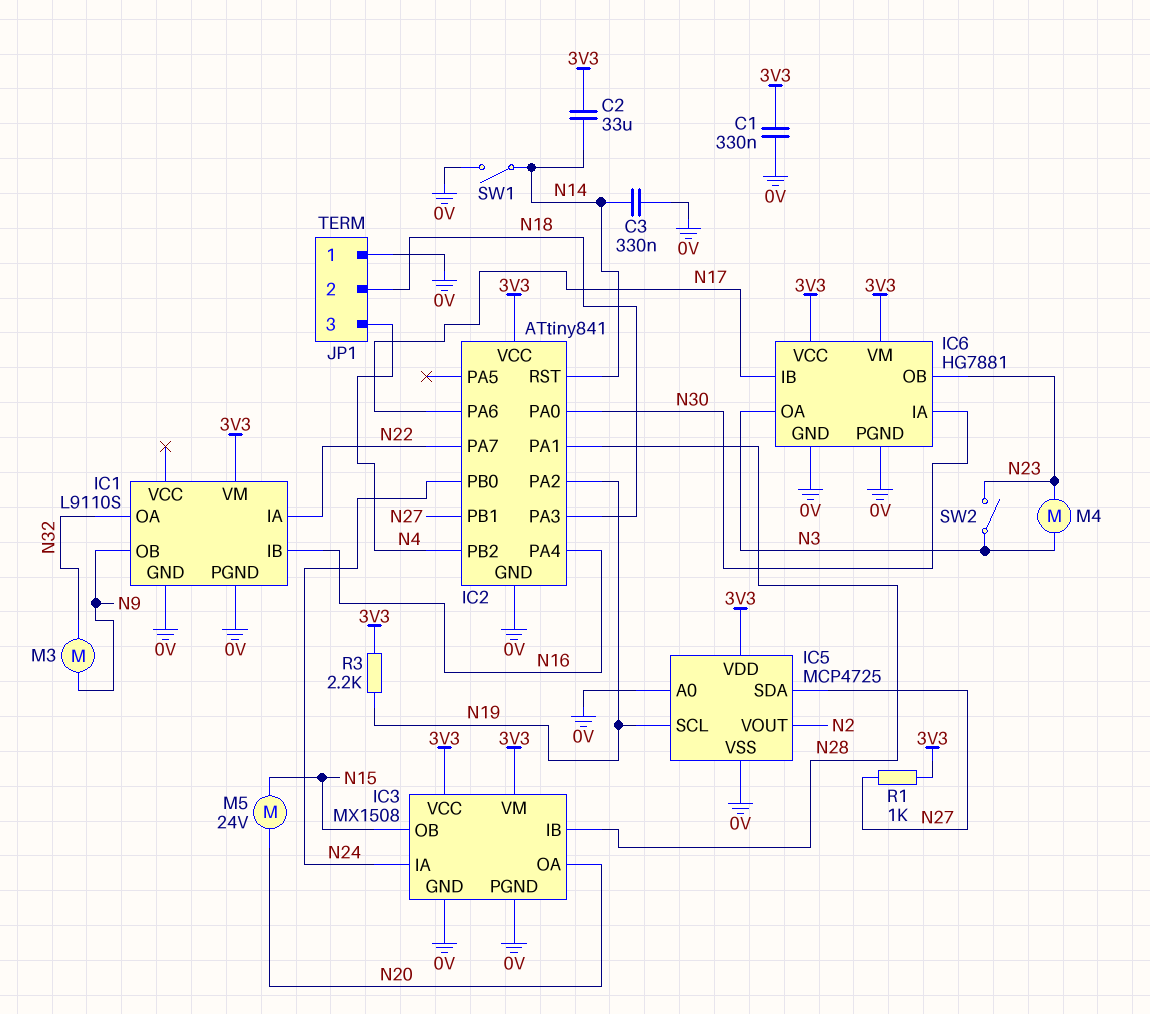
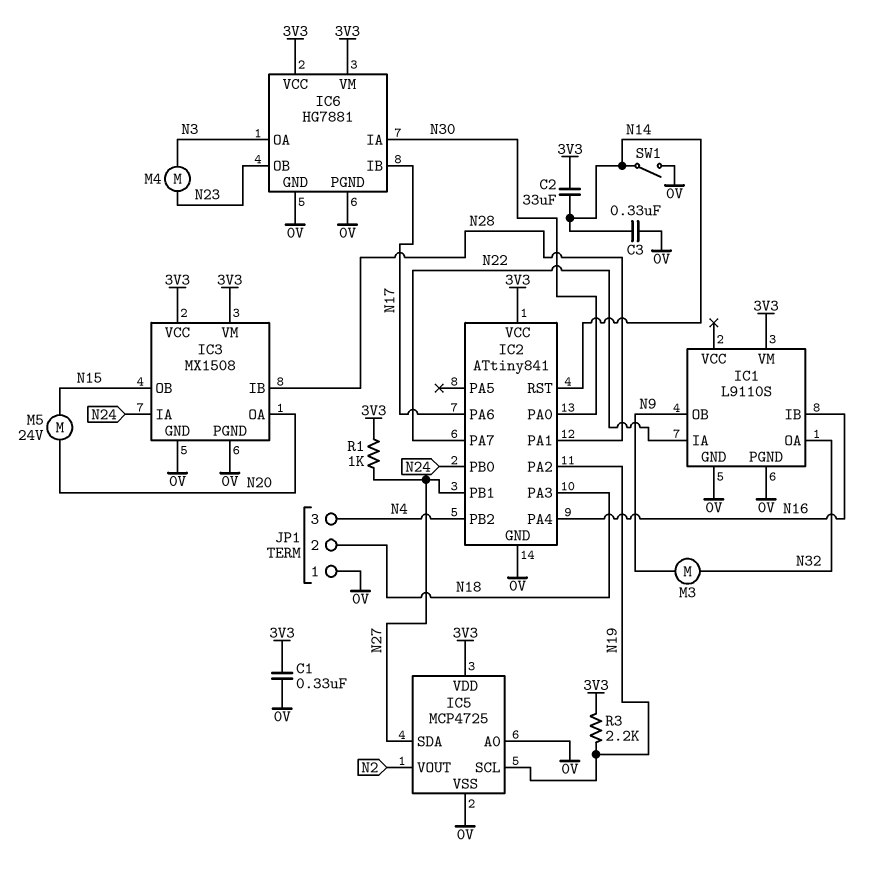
SW2: switch (N3, N23) -> none

